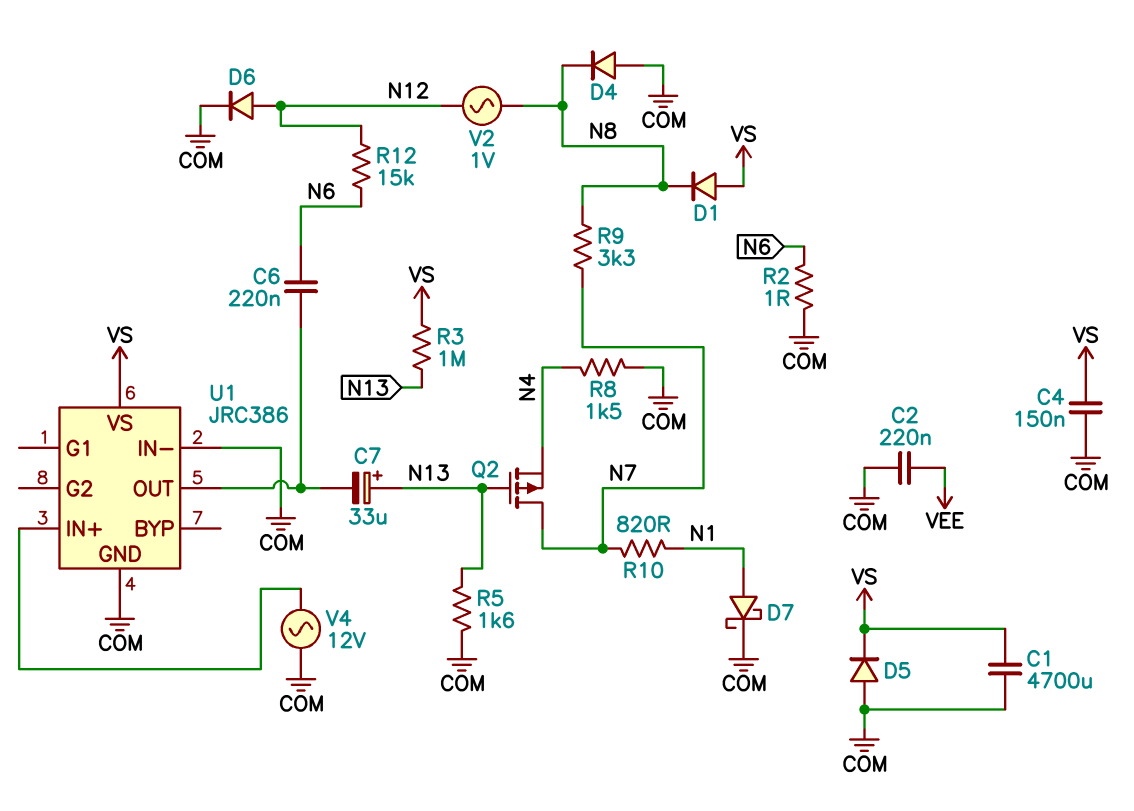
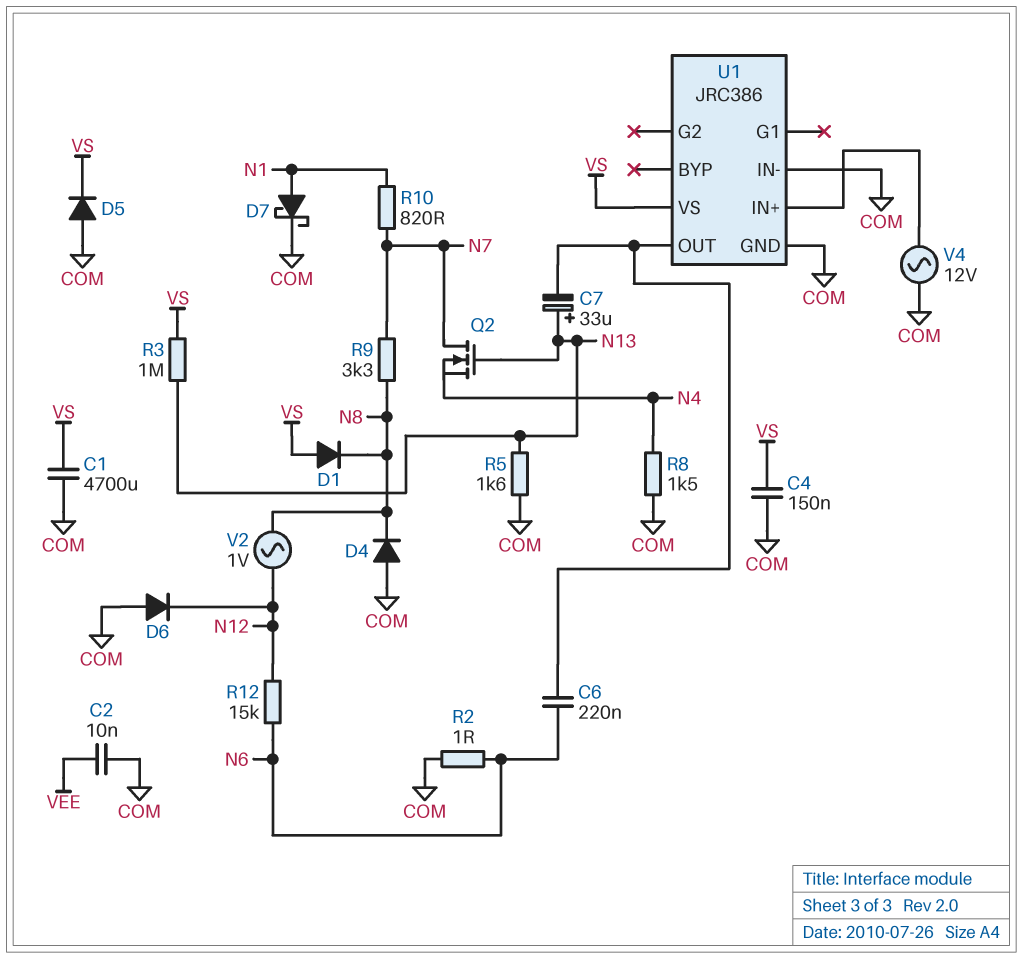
C2: 220nF (COM, VEE) -> 10nF (COM, VEE)
D6: diode (A N12, K COM) -> diode (A COM, K N12)
Q2: PMOS (G N13, D N7, S N4) -> NMOS (G N13, D N7, S N4)

